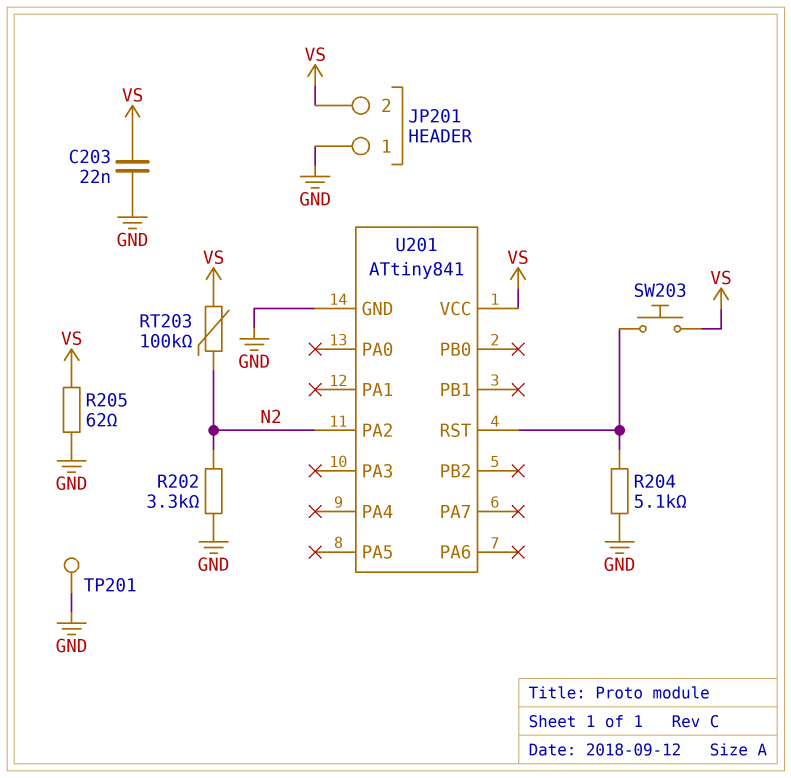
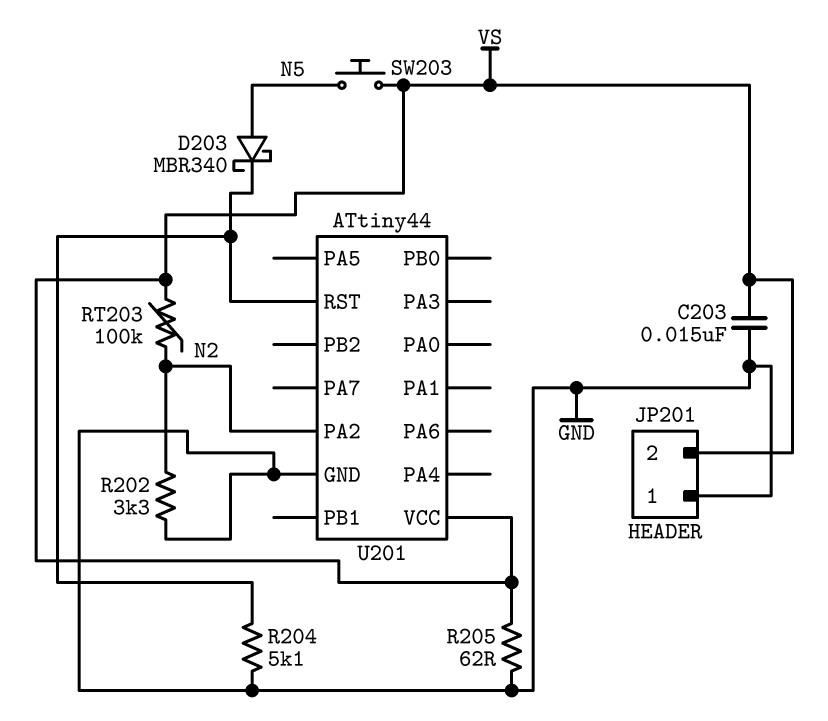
C203: 22nF (GND, VS) -> 15nF (GND, VS)
D203: none -> schottky MBR340 (A N5, K U201/RST)
SW203: button (U201/RST, VS) -> button (N5, VS)
TP201: test point (GND) -> none
U201: ATtiny841 -> ATtiny44

